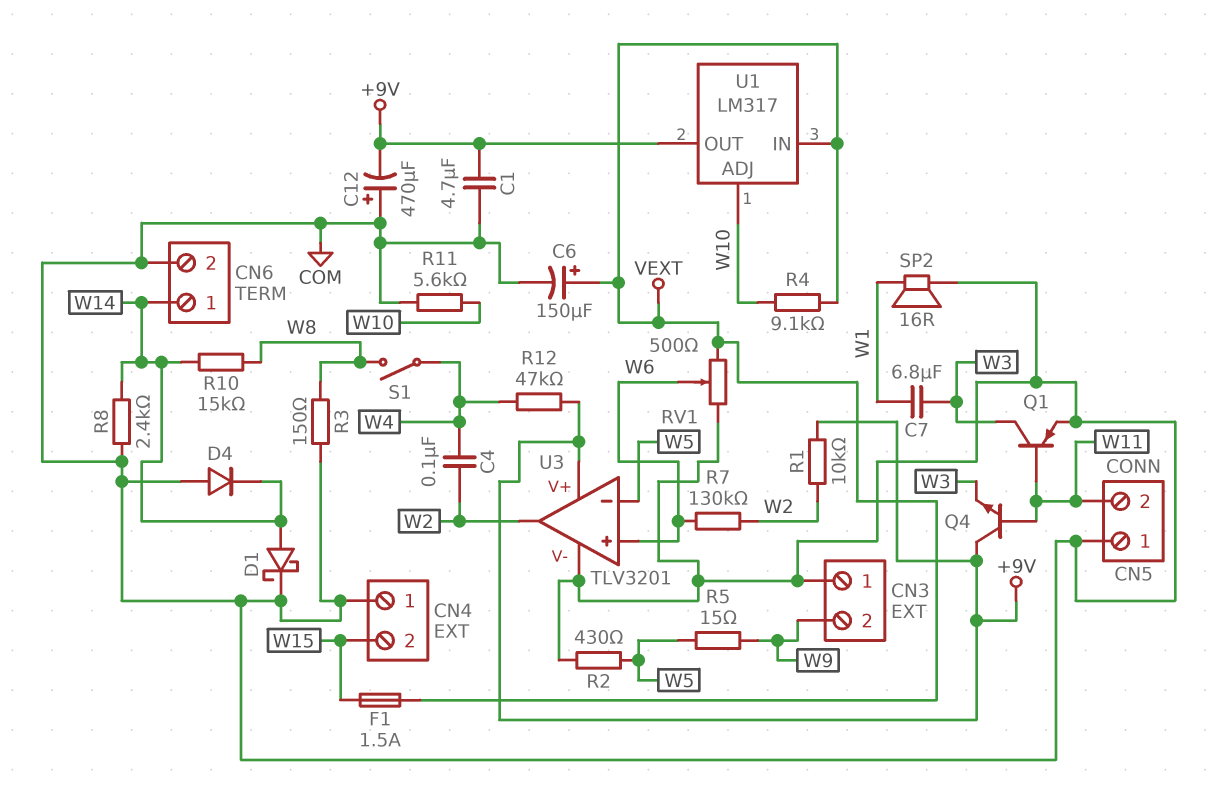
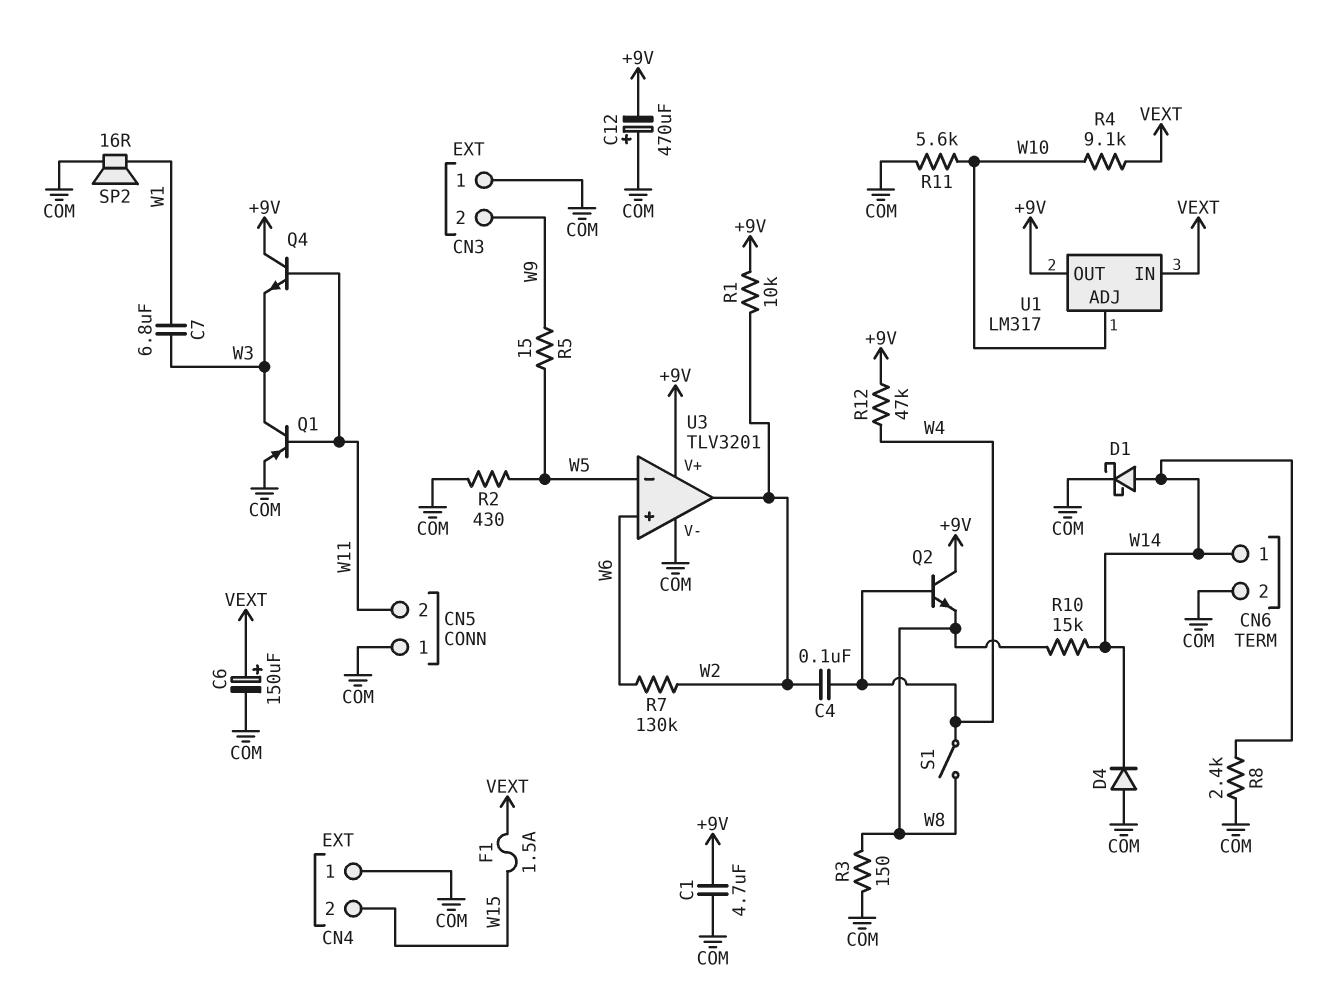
Q2: none -> NPN (B W4, C +9V, E W8)
RV1: 500 (COM, VEXT, wiper W6) -> none

